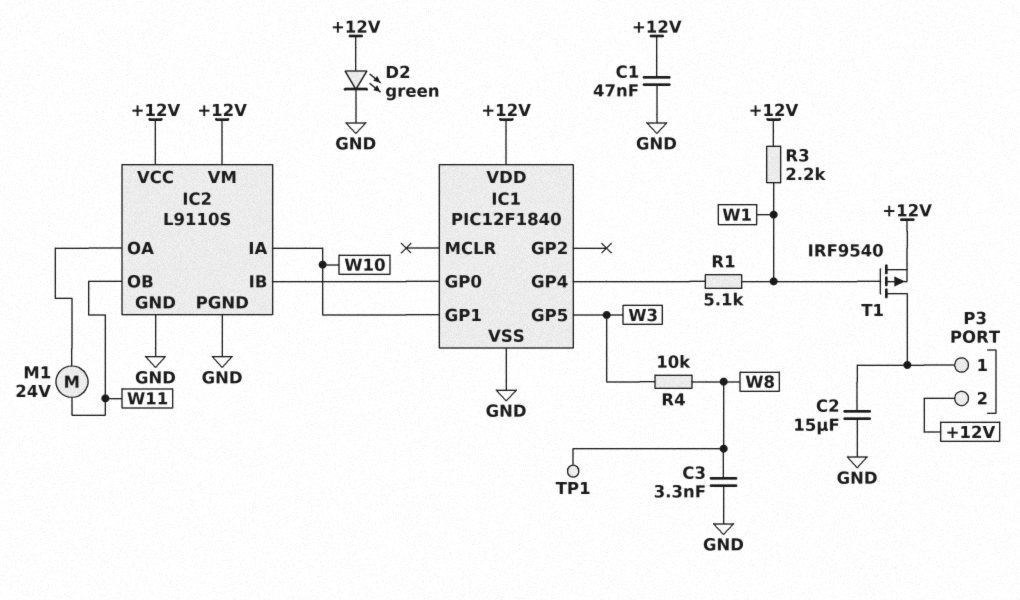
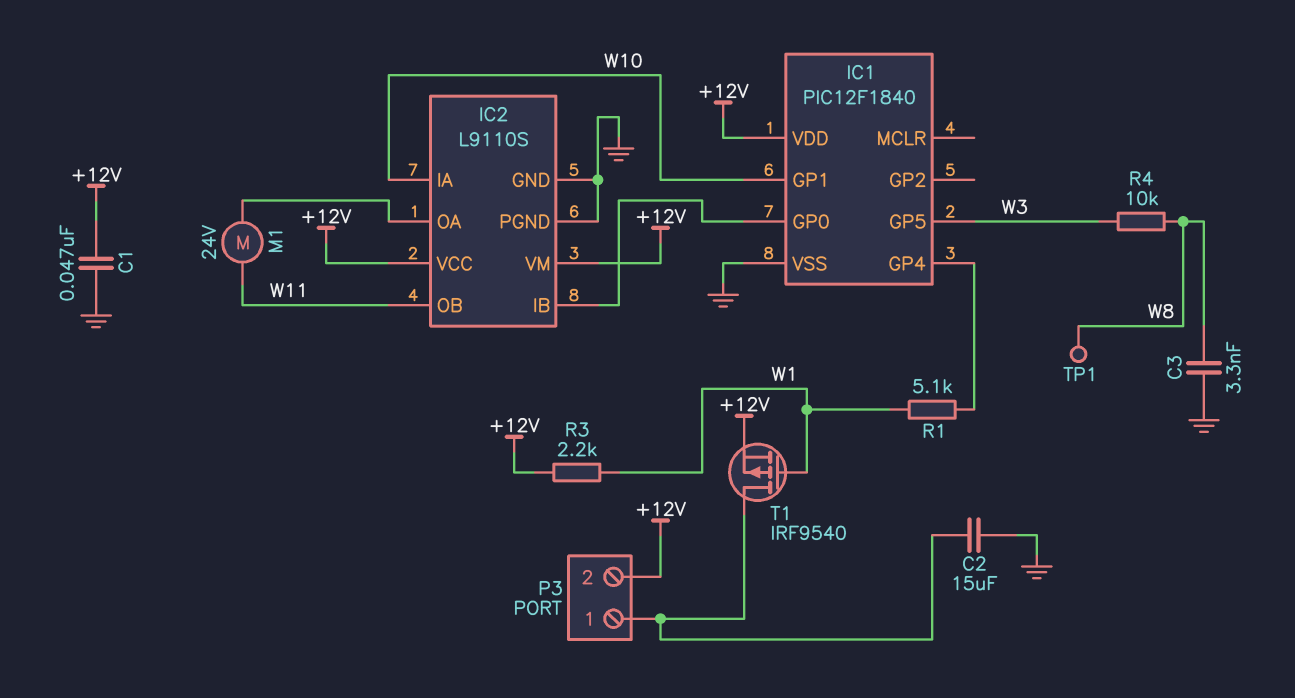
D2: LED green (A +12V, K GND) -> none

